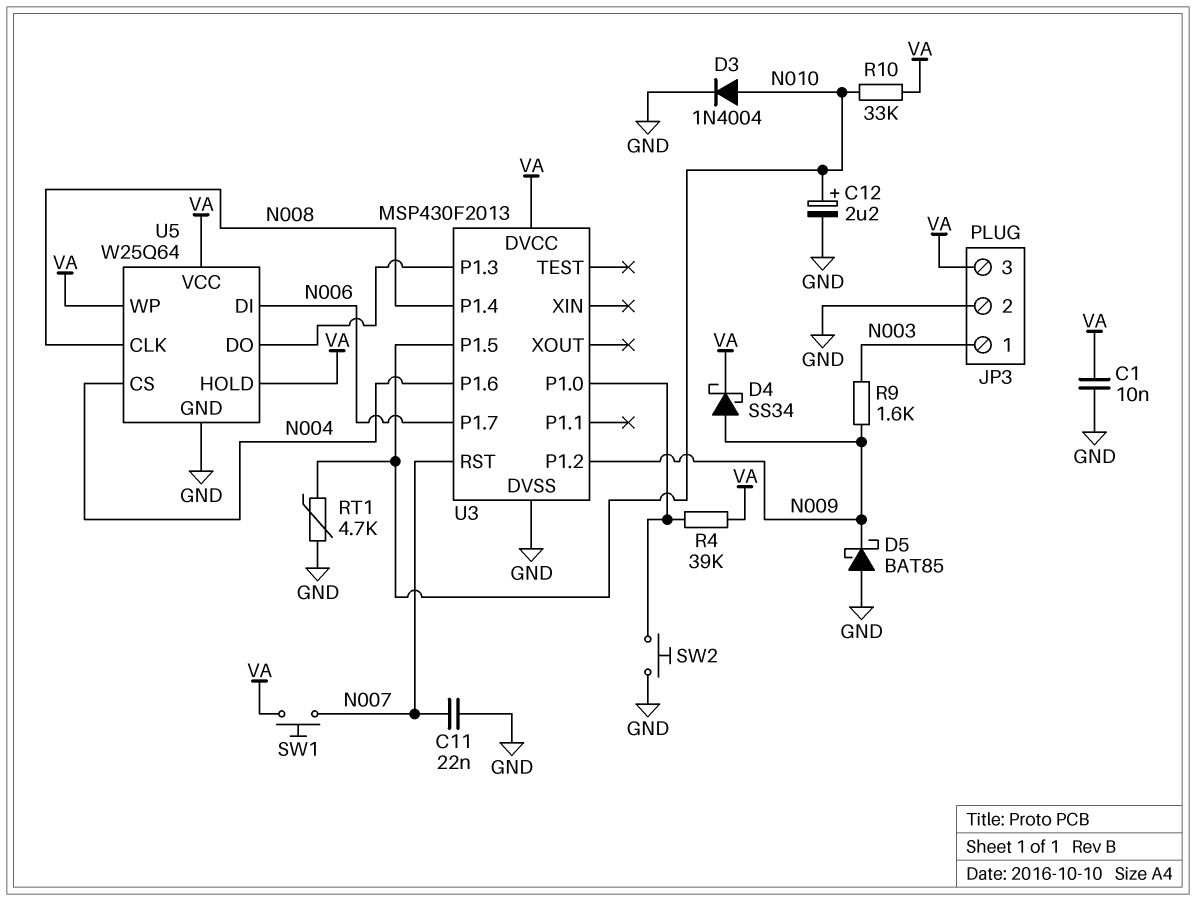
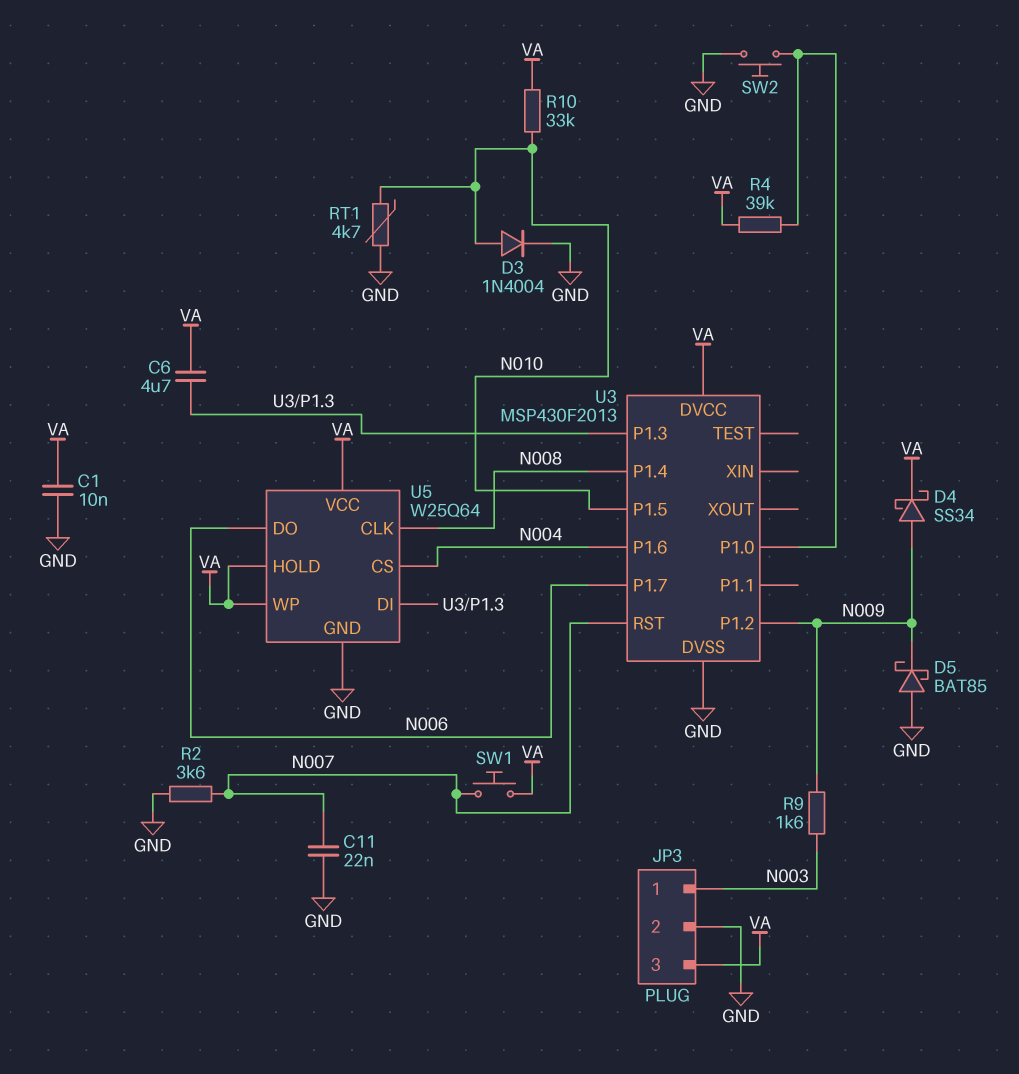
C6: none -> 4.7uF (U3/P1.3, VA)
C12: 2.2uF (plus N010, minus GND) -> none
R2: none -> 3.6k (GND, N007)
U5 pin DI: N006 -> U3/P1.3
U5 pin DO: U3/P1.3 -> N006

